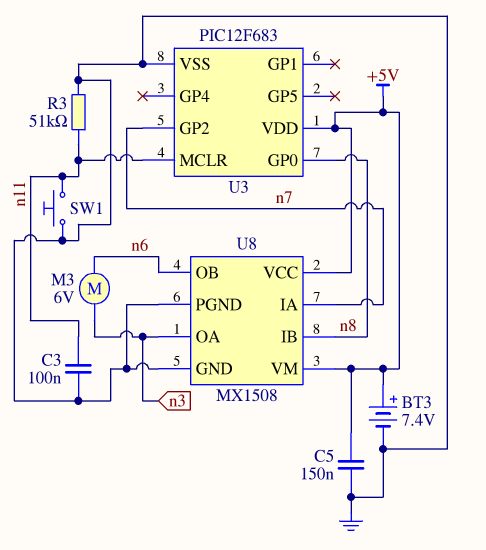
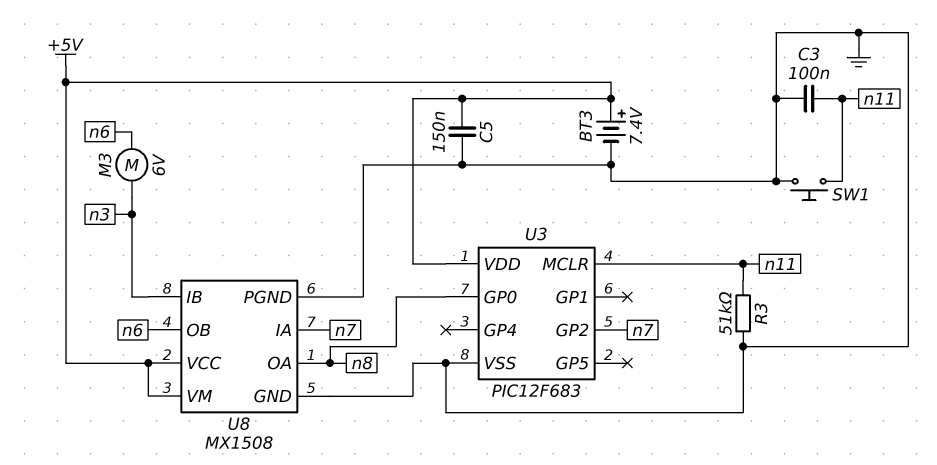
U8 pin IB: n8 -> n3
U8 pin OA: n3 -> n8

